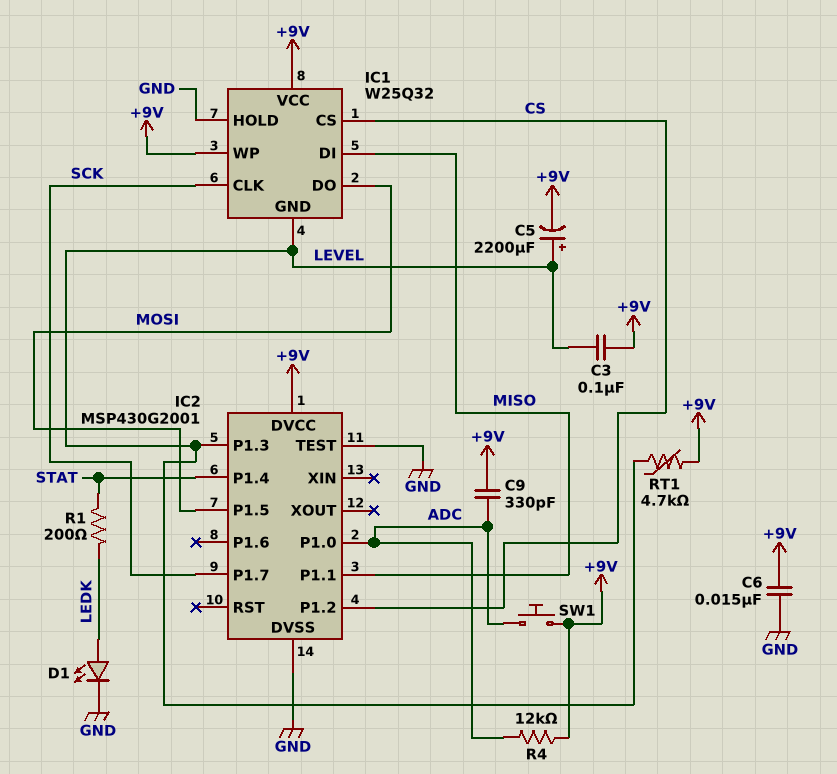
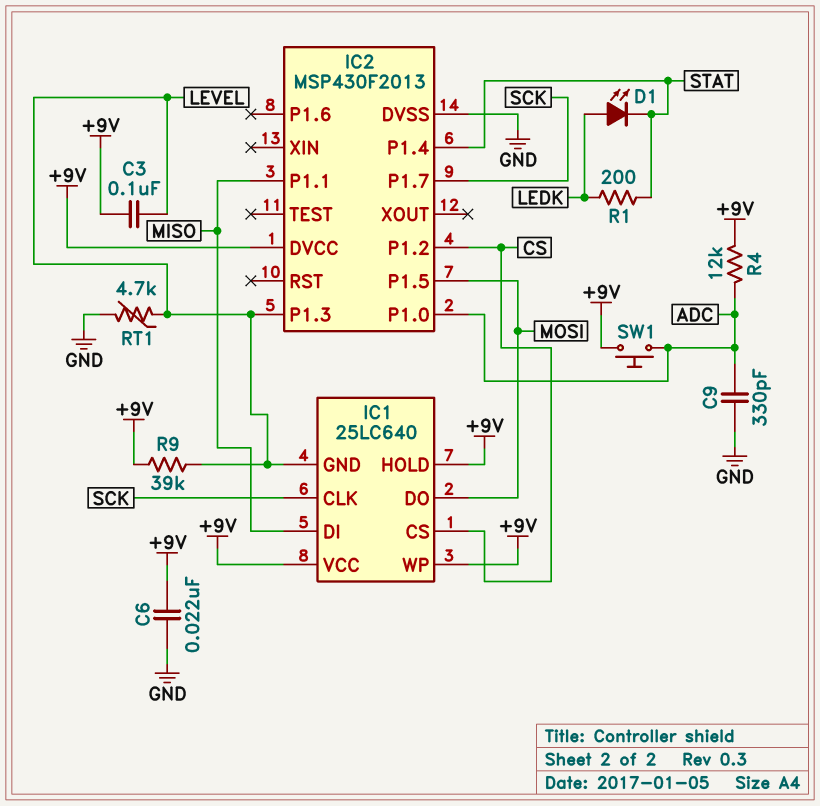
C5: 2200uF (plus LEVEL, minus +9V) -> none
C6: 15nF (+9V, GND) -> 22nF (+9V, GND)
C9: 330pF (+9V, ADC) -> 330pF (ADC, GND)
D1: LED (A LEDK, K GND) -> LED (A LEDK, K STAT)
IC1: W25Q32 -> 25LC640
IC1 pin HOLD: GND -> +9V
IC2: MSP430G2001 -> MSP430F2013
IC2 pin TEST: GND -> none
R9: none -> 39k (+9V, LEVEL)
RT1: 4.7k (+9V, LEVEL) -> 4.7k (GND, LEVEL)

